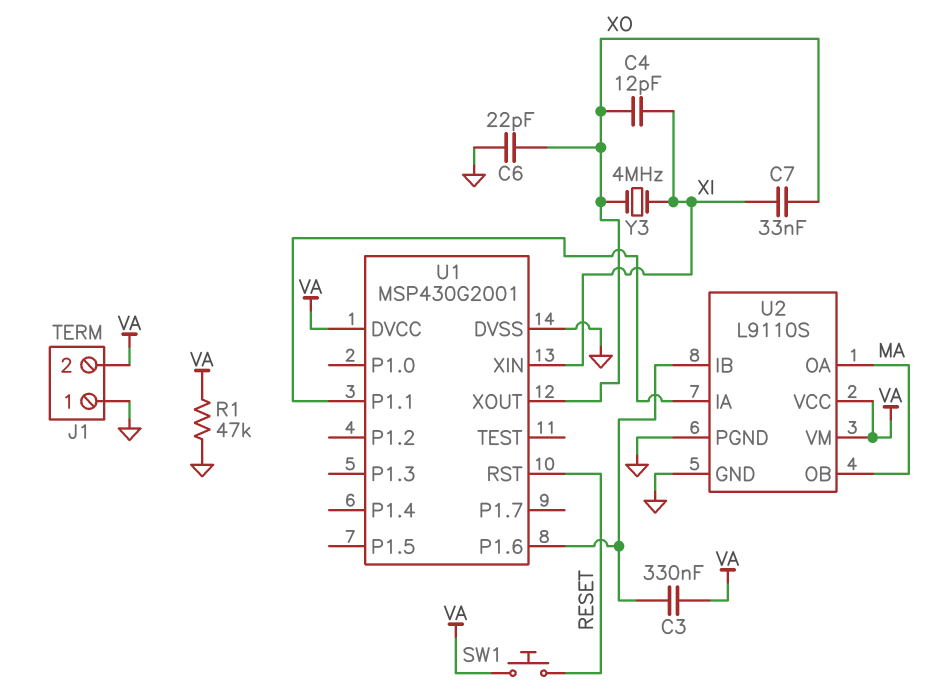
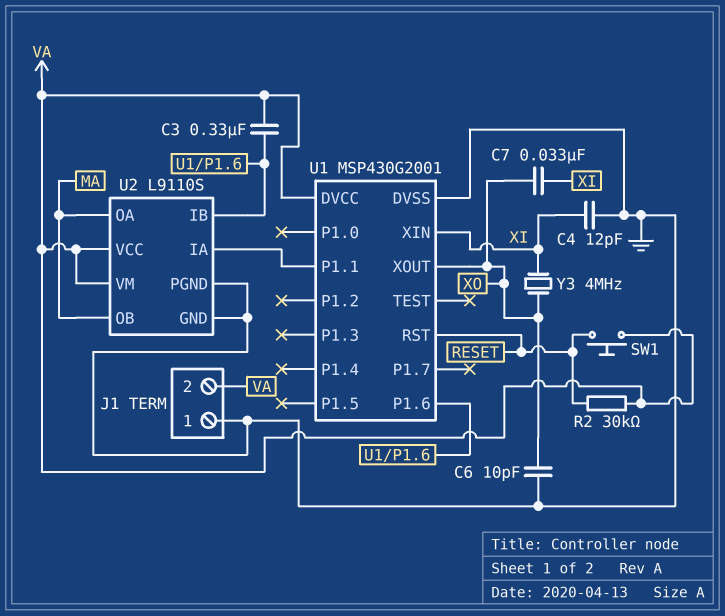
C4: 12pF (XI, XO) -> 12pF (GND, XI)
C6: 22pF (GND, XO) -> 10pF (GND, XO)
R1: 47k (GND, VA) -> none
R2: none -> 30k (RESET, VA)

